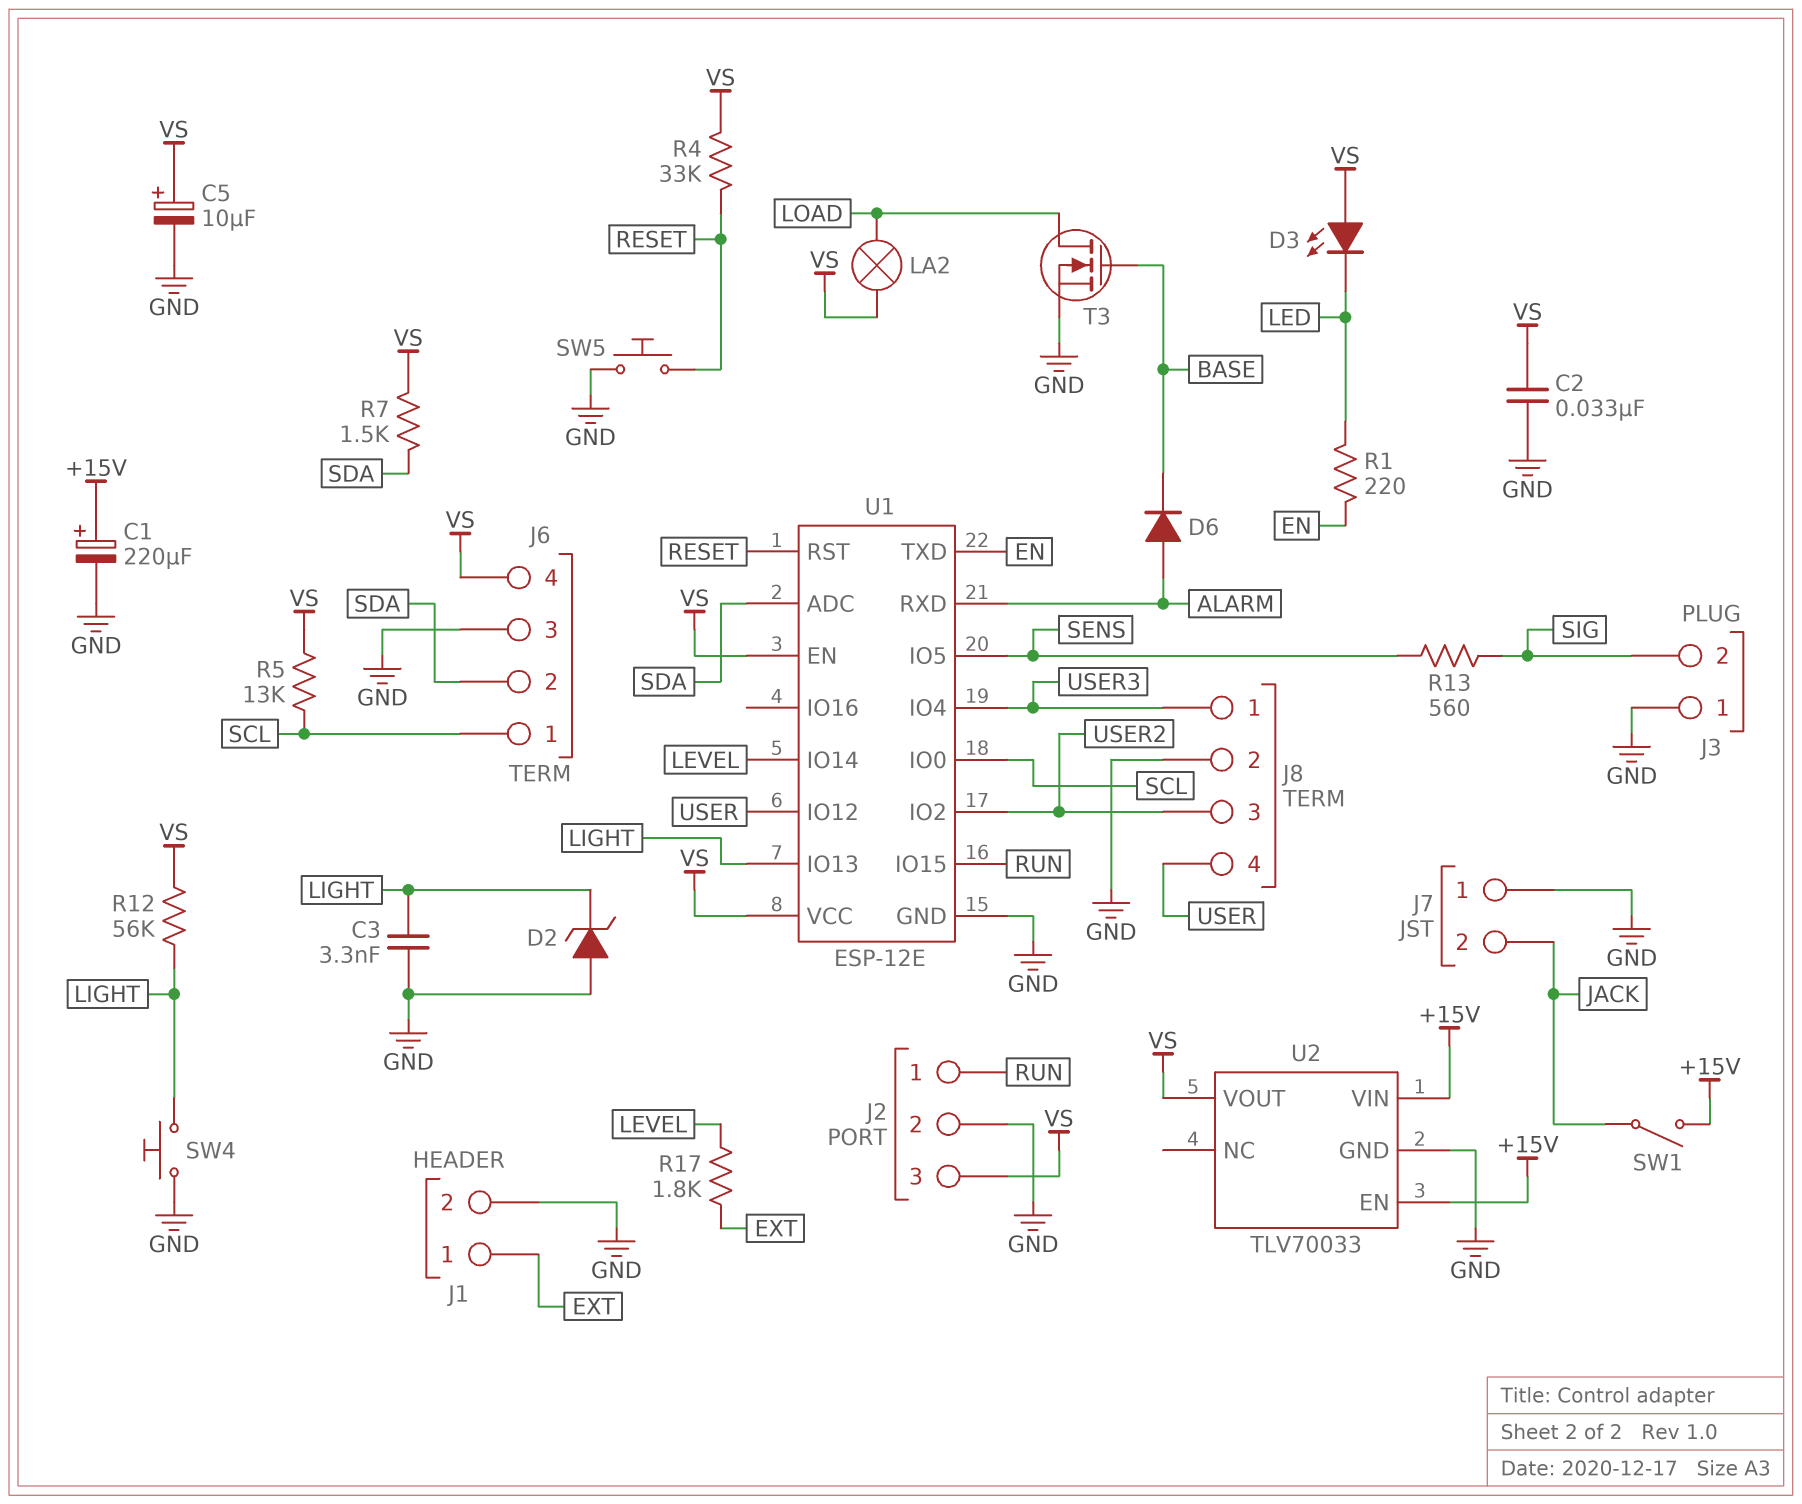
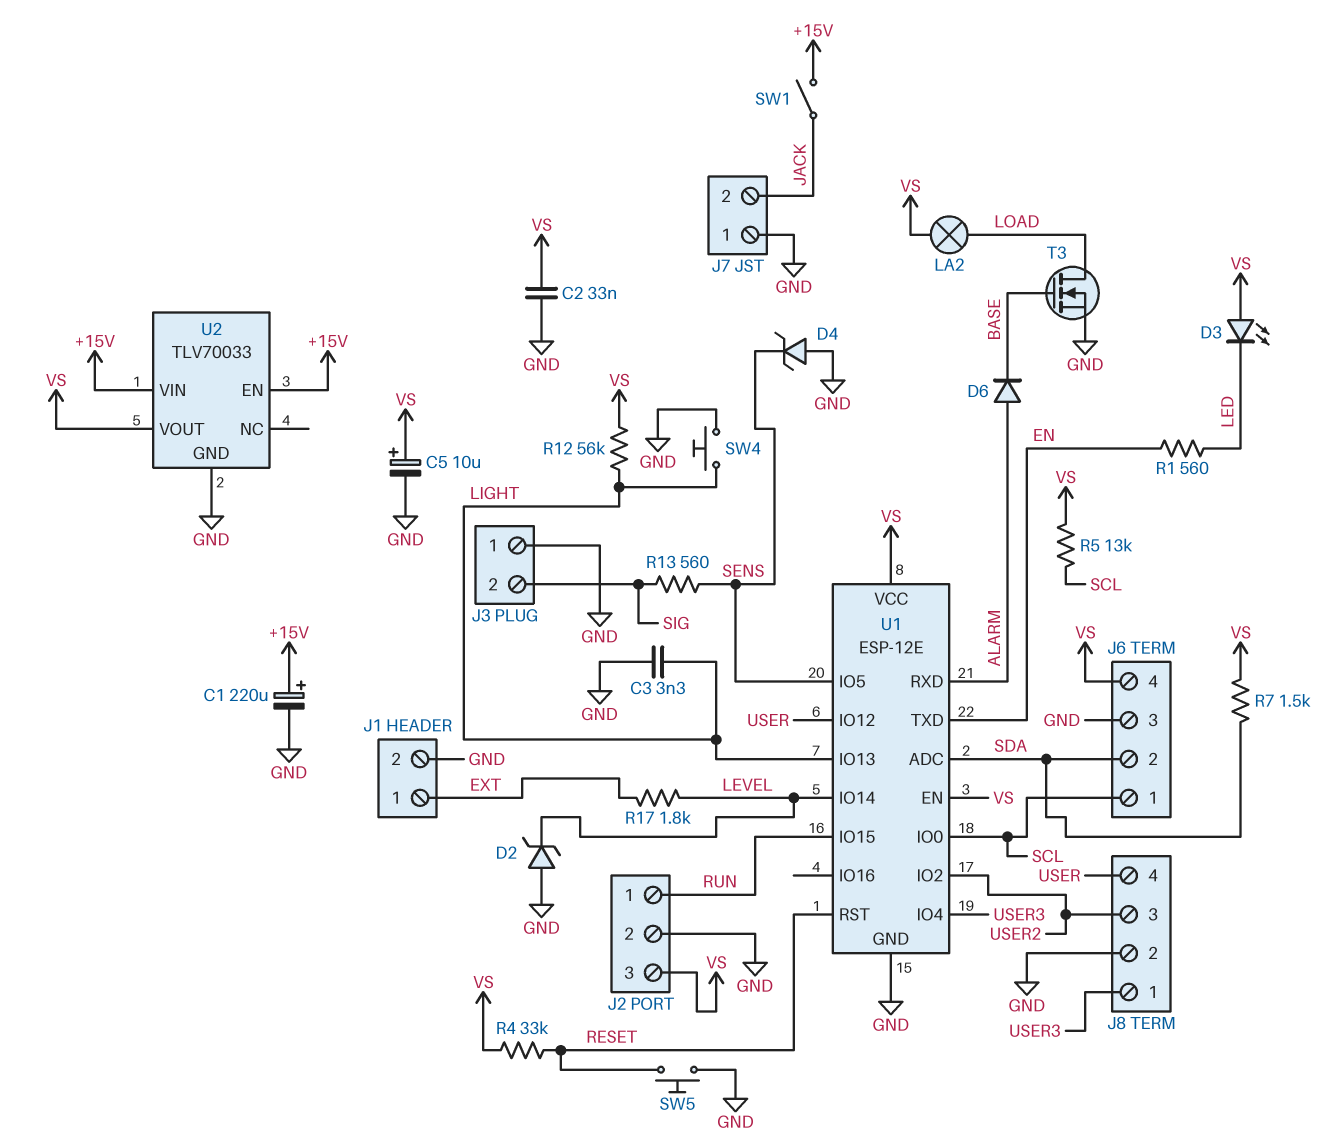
D2: zener (A GND, K LIGHT) -> zener (A GND, K LEVEL)
D4: none -> zener (A GND, K SENS)
R1: 220 (EN, LED) -> 560 (EN, LED)

